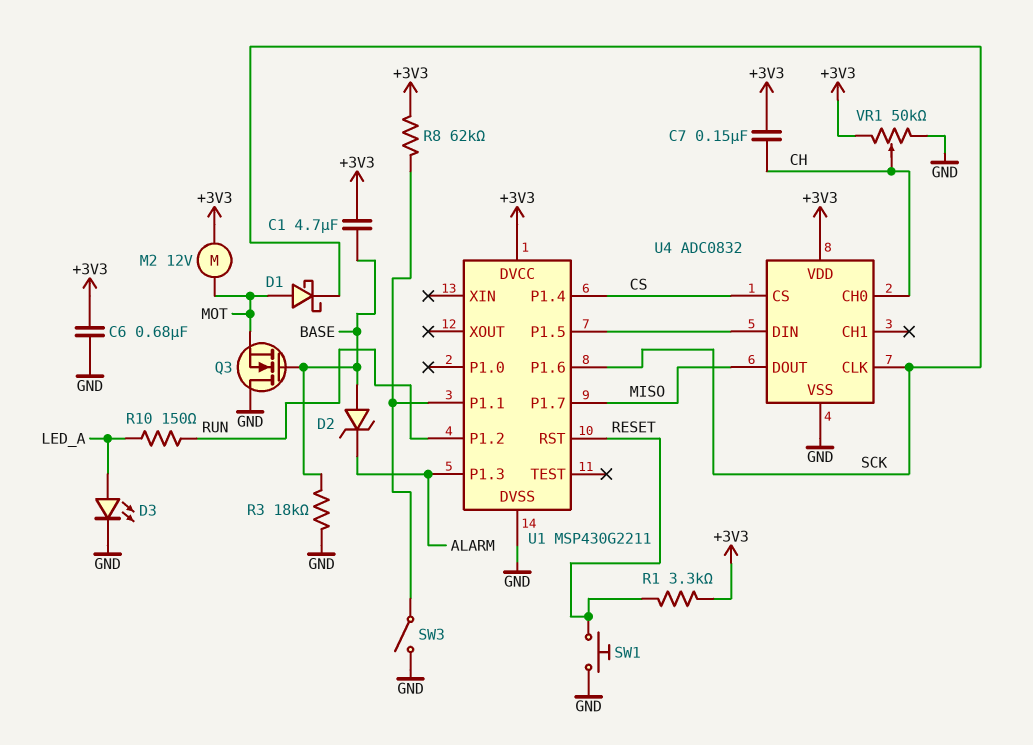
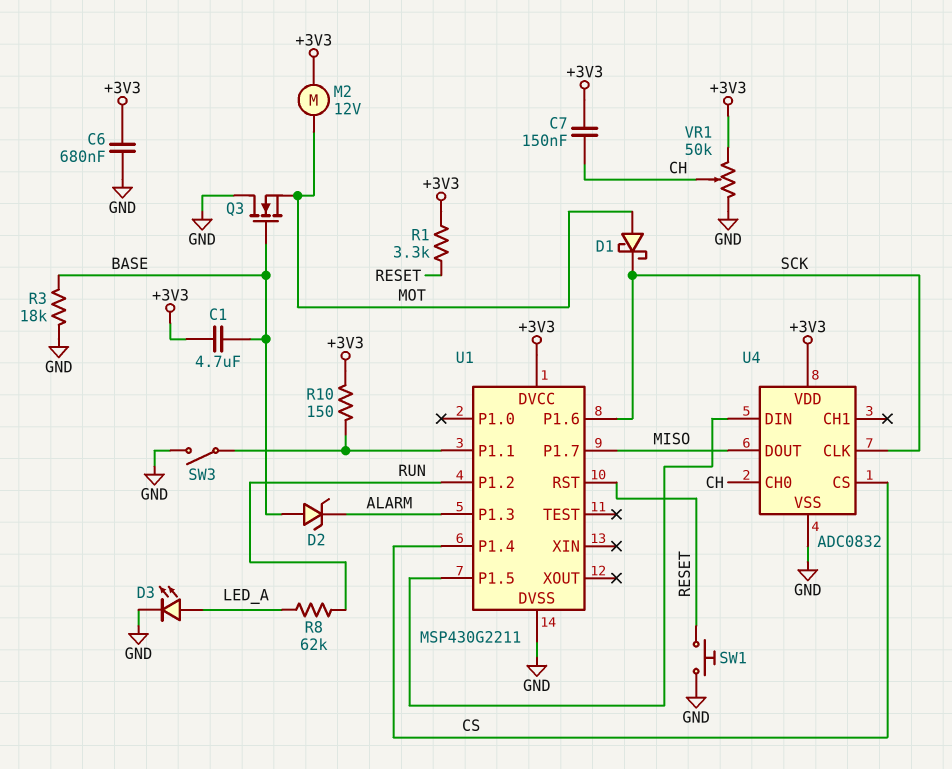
R8: 62k (+3V3, U1/P1.1) -> 62k (LED_A, RUN)
R10: 150 (LED_A, RUN) -> 150 (+3V3, U1/P1.1)

